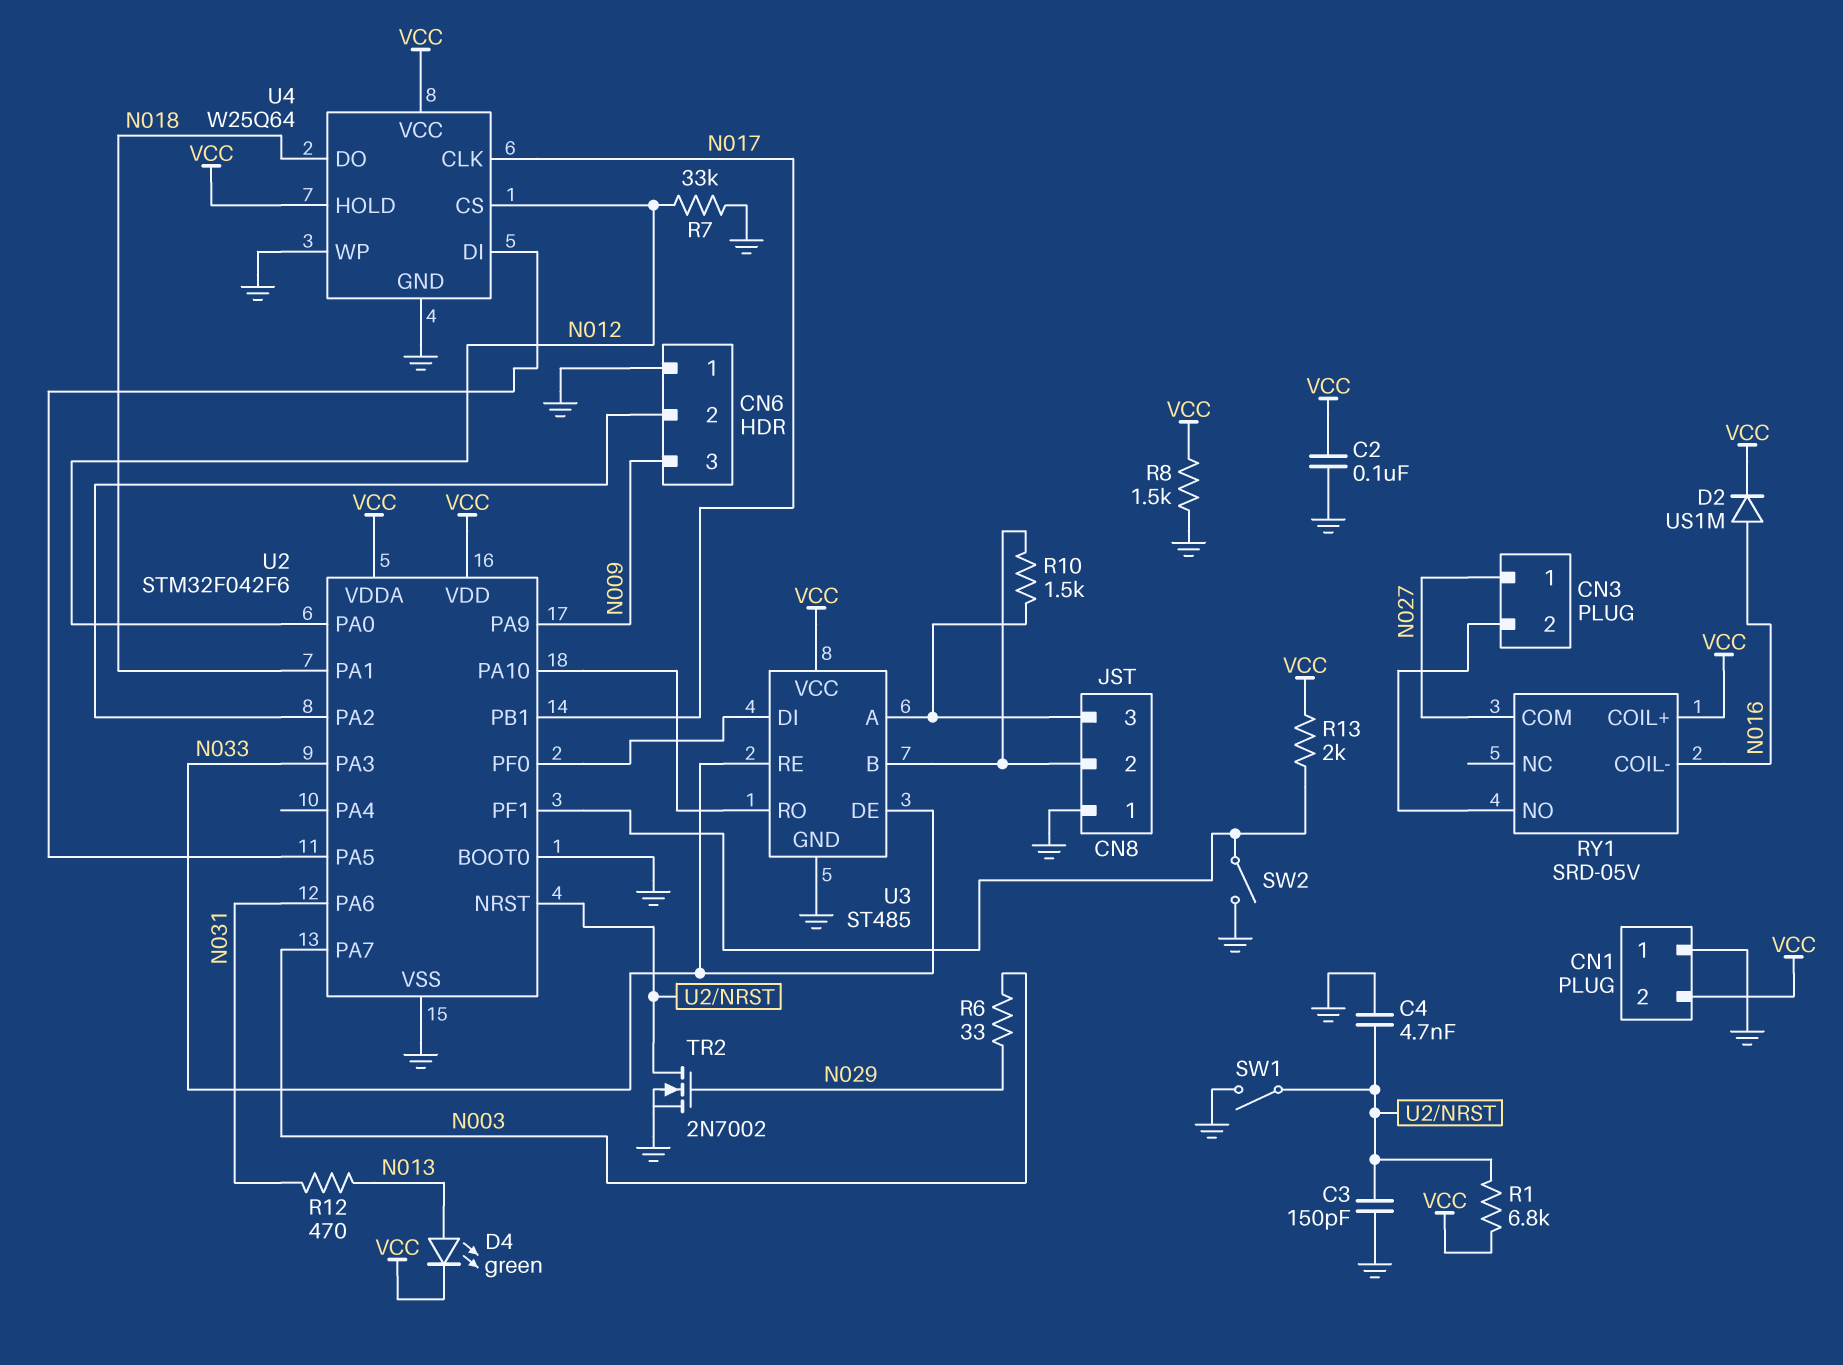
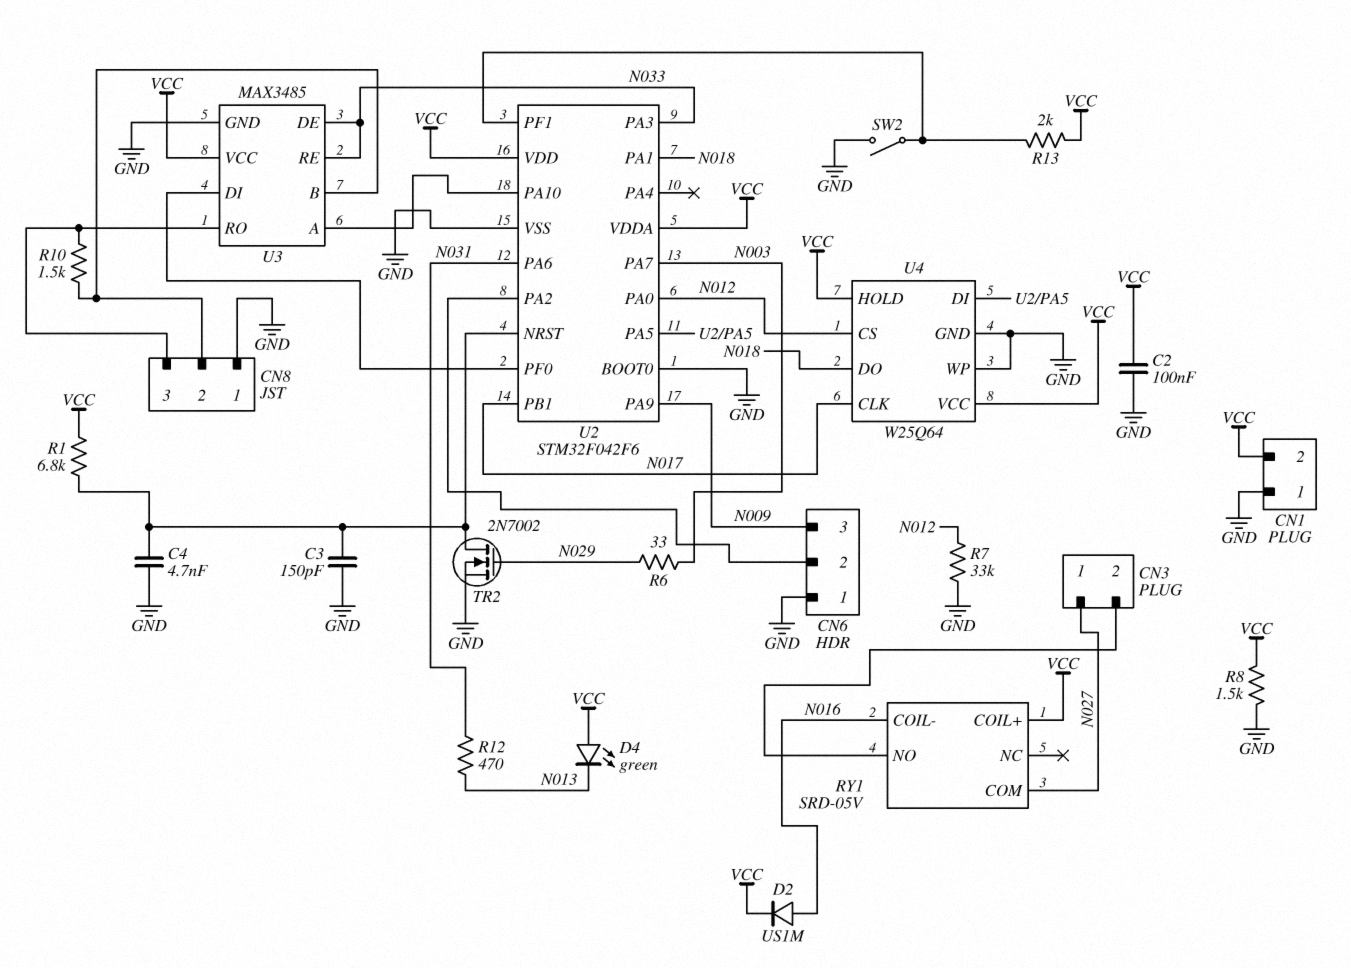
D4: LED green (A N013, K VCC) -> LED green (A VCC, K N013)
SW1: switch (GND, U2/NRST) -> none
U3: ST485 -> MAX3485
U3 pin A: CN8/3 -> U2/PA10
U3 pin RO: U2/PA10 -> CN8/3

